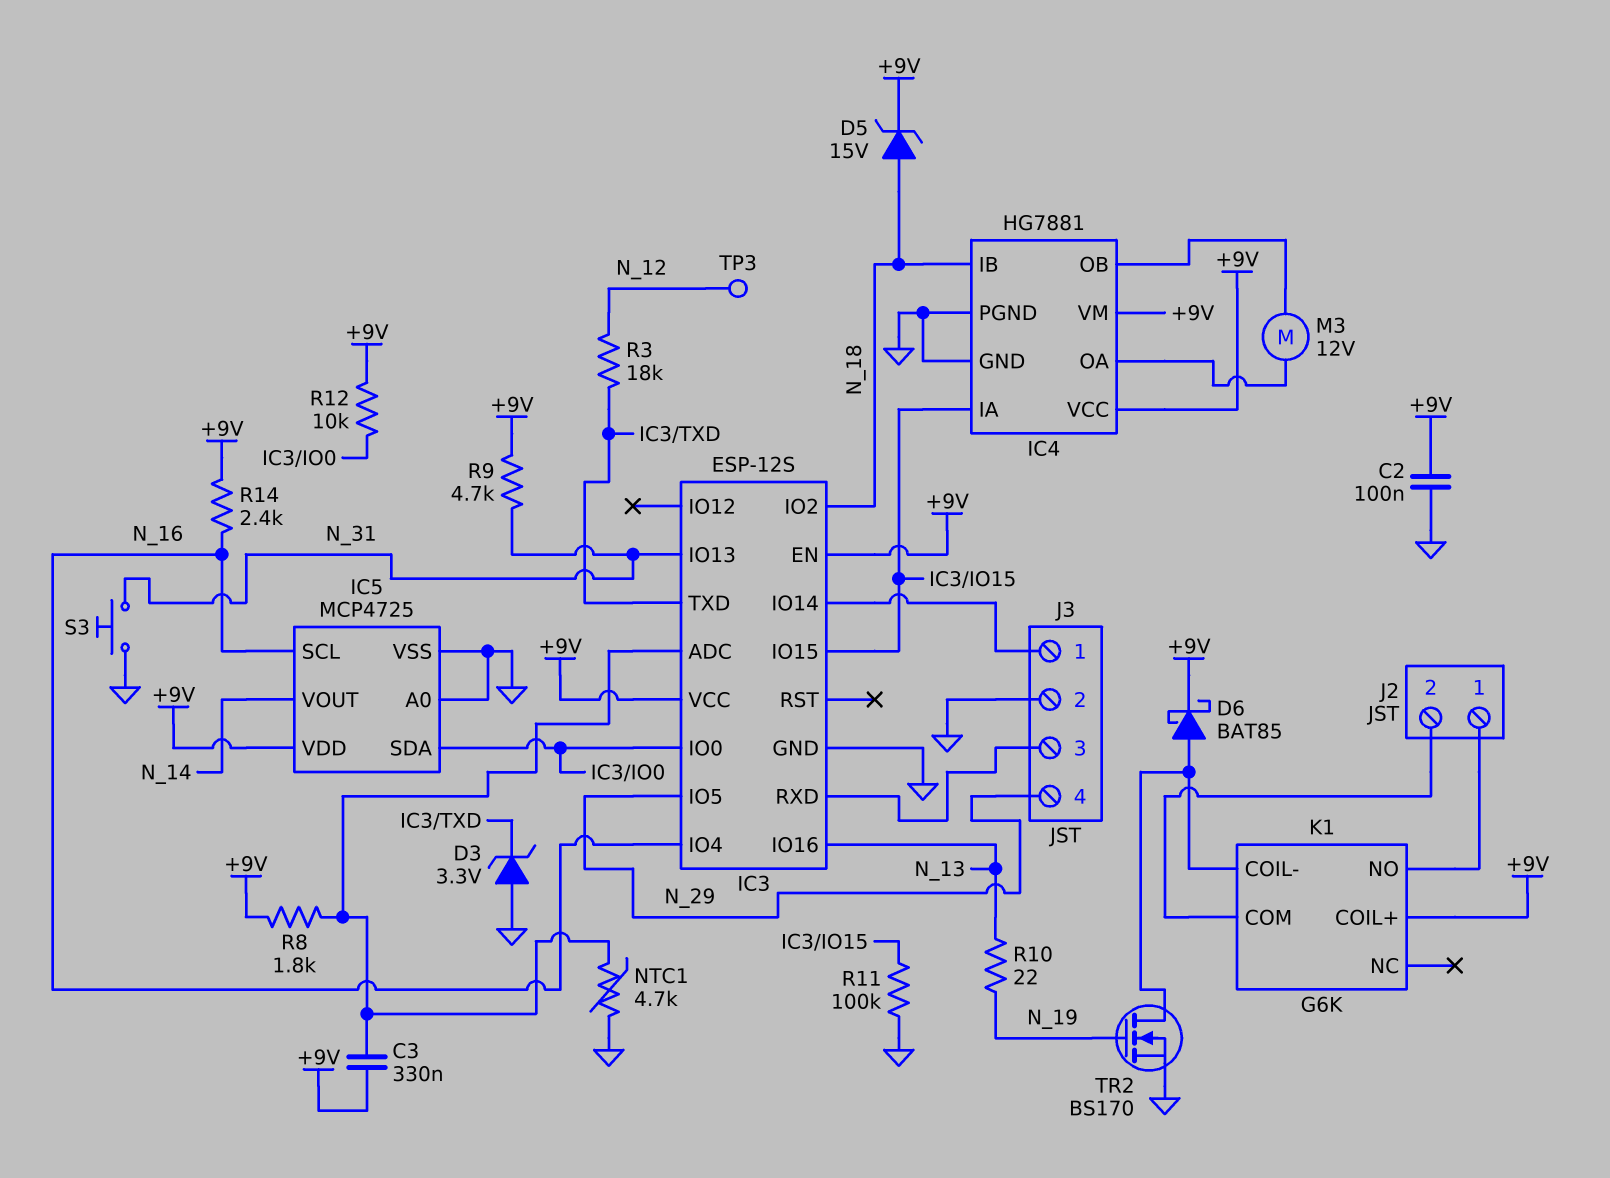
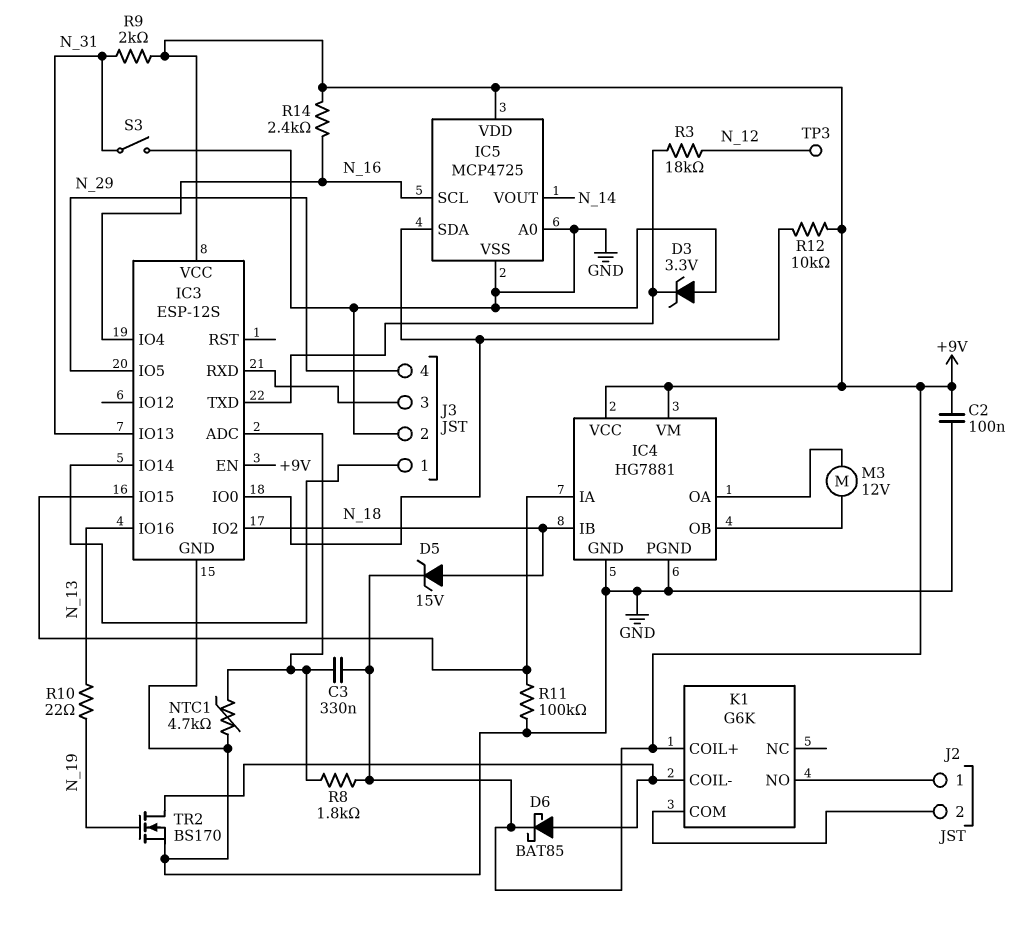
R9: 4.7k (+9V, N_31) -> 2k (+9V, N_31)
S3: button (GND, N_31) -> switch (GND, N_31)

